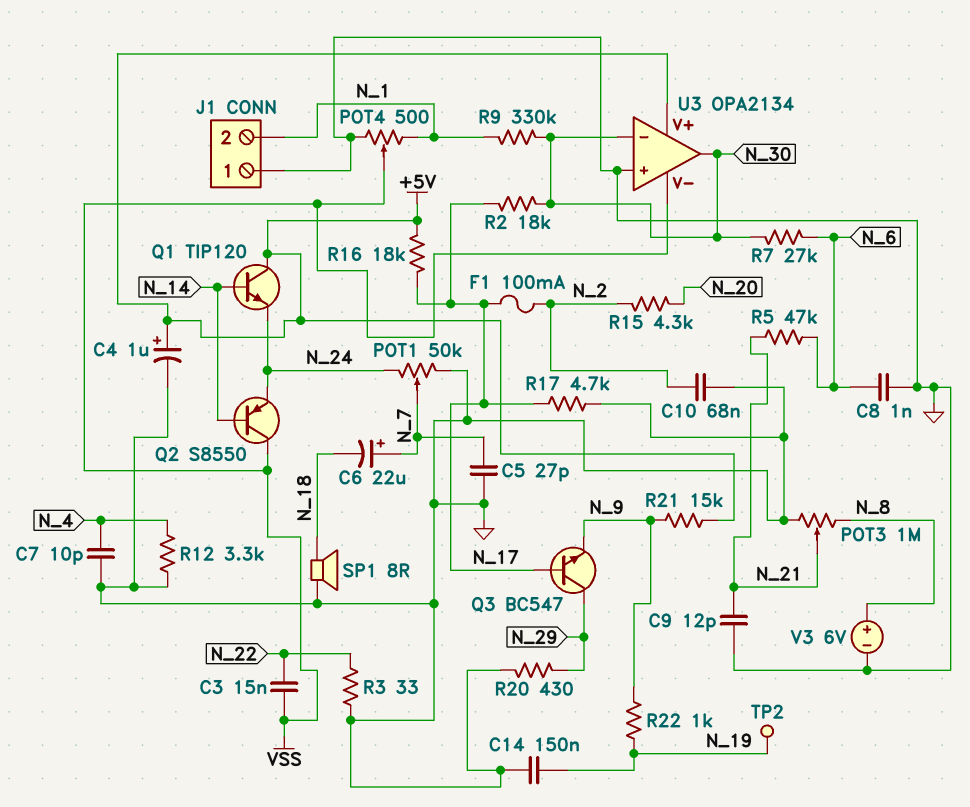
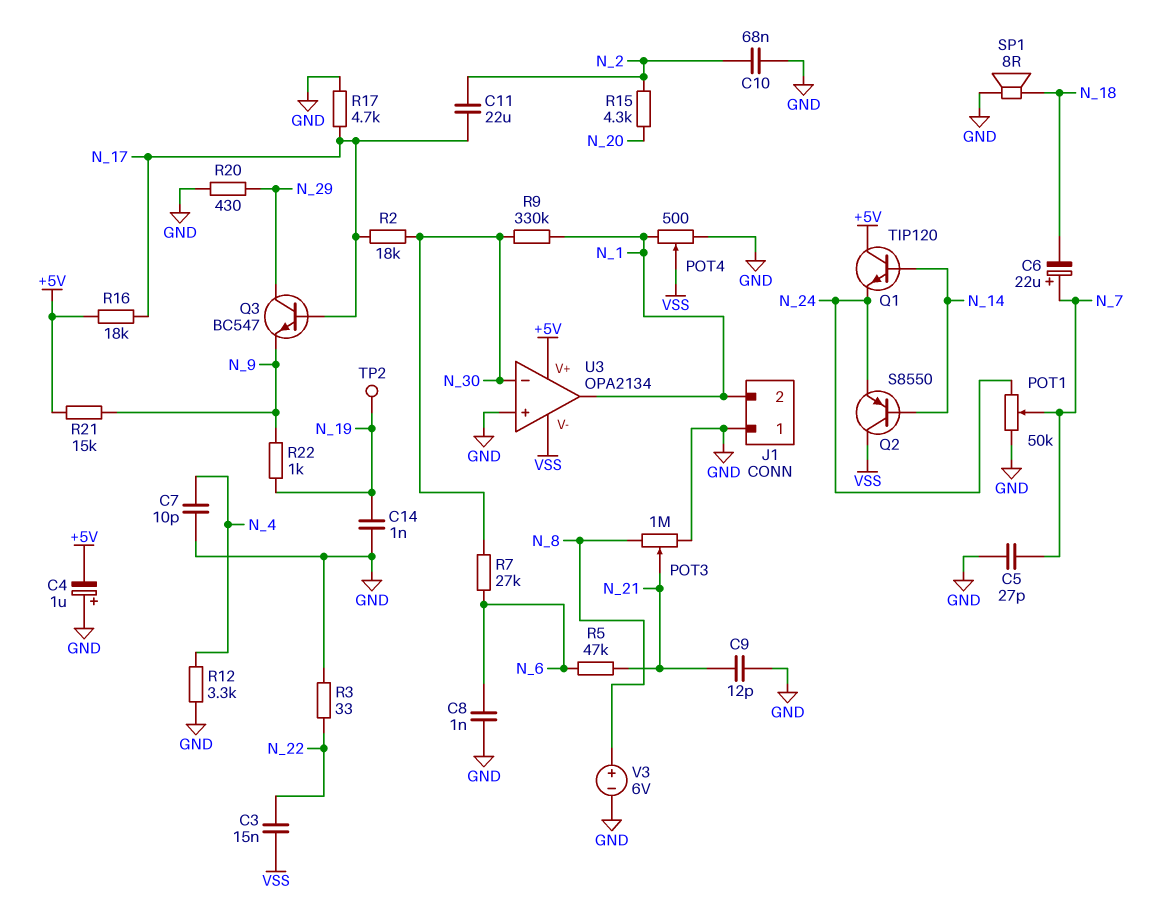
C4: 1uF (plus +5V, minus GND) -> 1uF (plus GND, minus +5V)
C11: none -> 22uF (N_2, N_17)
C14: 150nF (GND, N_19) -> 1nF (GND, N_19)
F1: 100mA (N_2, N_17) -> none
U3 pin out: N_30 -> N_1

